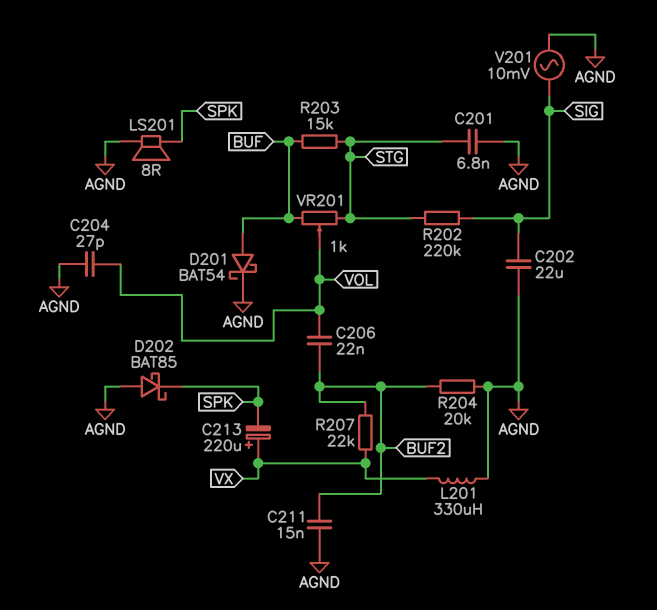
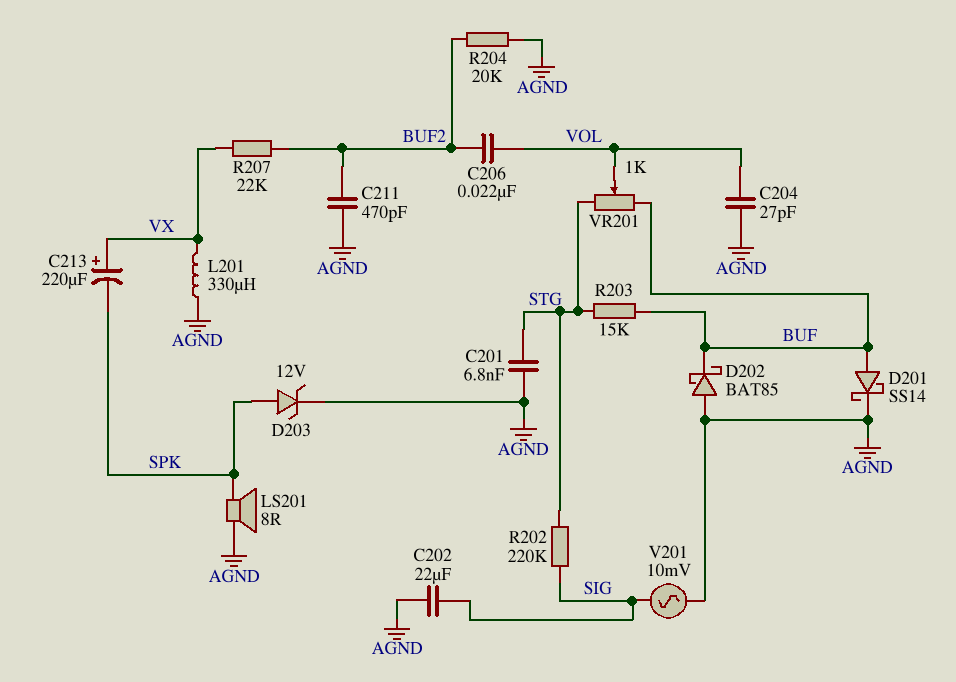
C211: 15nF (AGND, BUF2) -> 470pF (AGND, BUF2)
D201: schottky BAT54 (A BUF, K AGND) -> schottky SS14 (A BUF, K AGND)
D202: schottky BAT85 (A AGND, K SPK) -> schottky BAT85 (A AGND, K BUF)
D203: none -> zener 12V (A SPK, K AGND)

